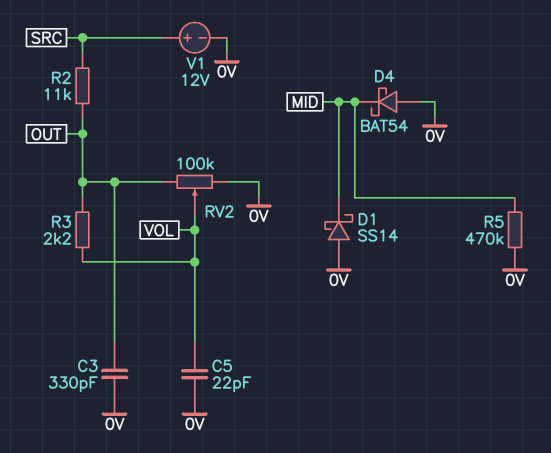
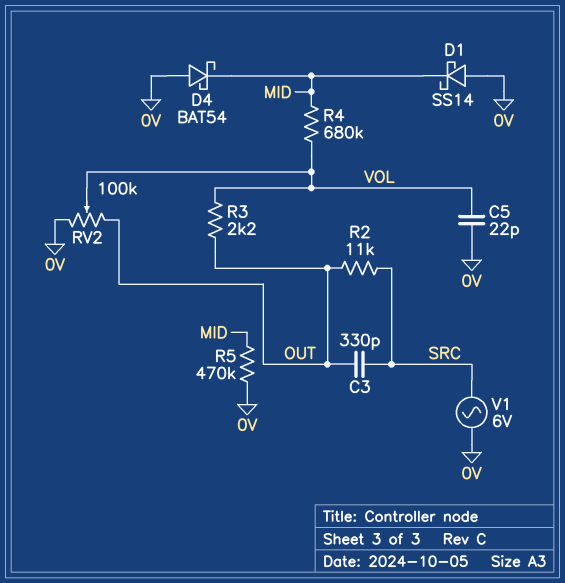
C3: 330pF (0V, OUT) -> 330pF (OUT, SRC)
R4: none -> 680k (MID, VOL)
V1: 12V (plus SRC, minus 0V) -> AC 6V (0V, SRC)

